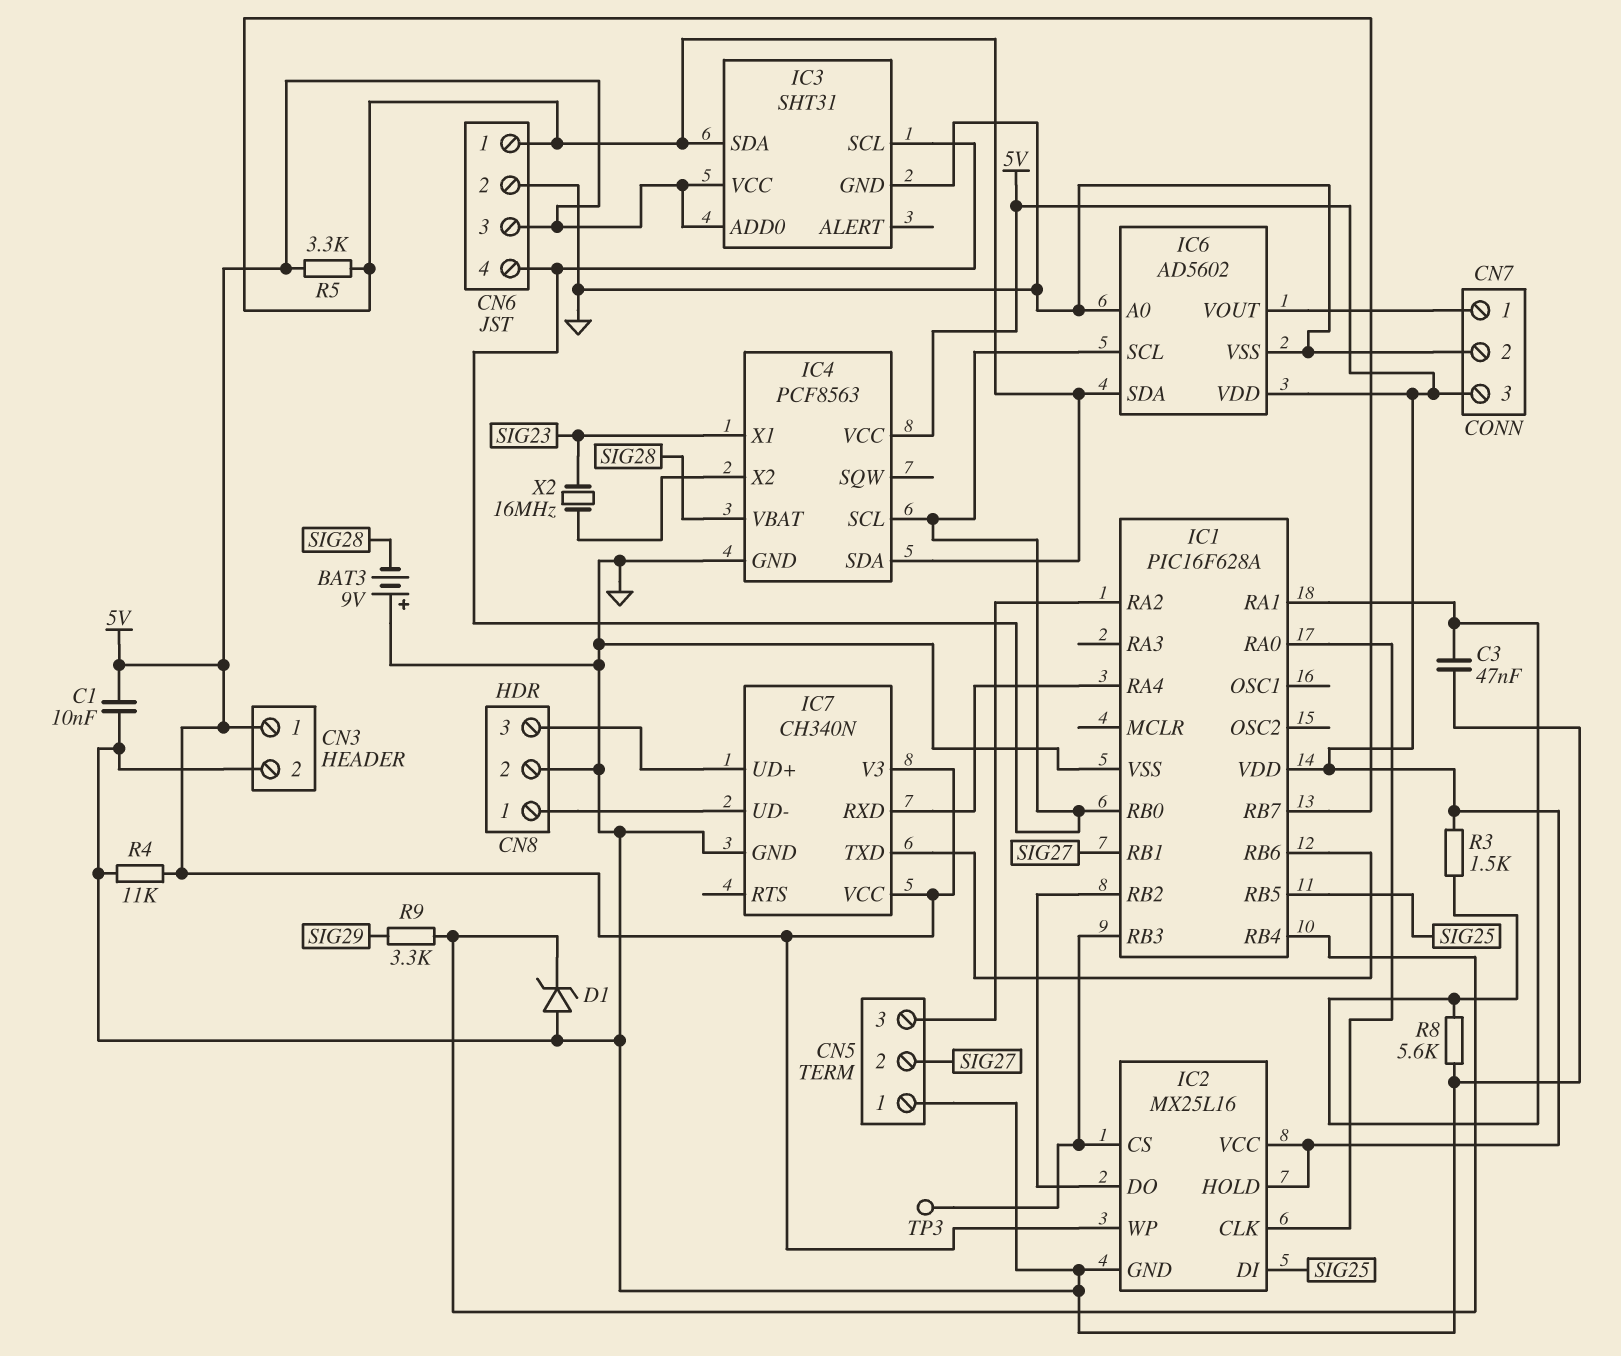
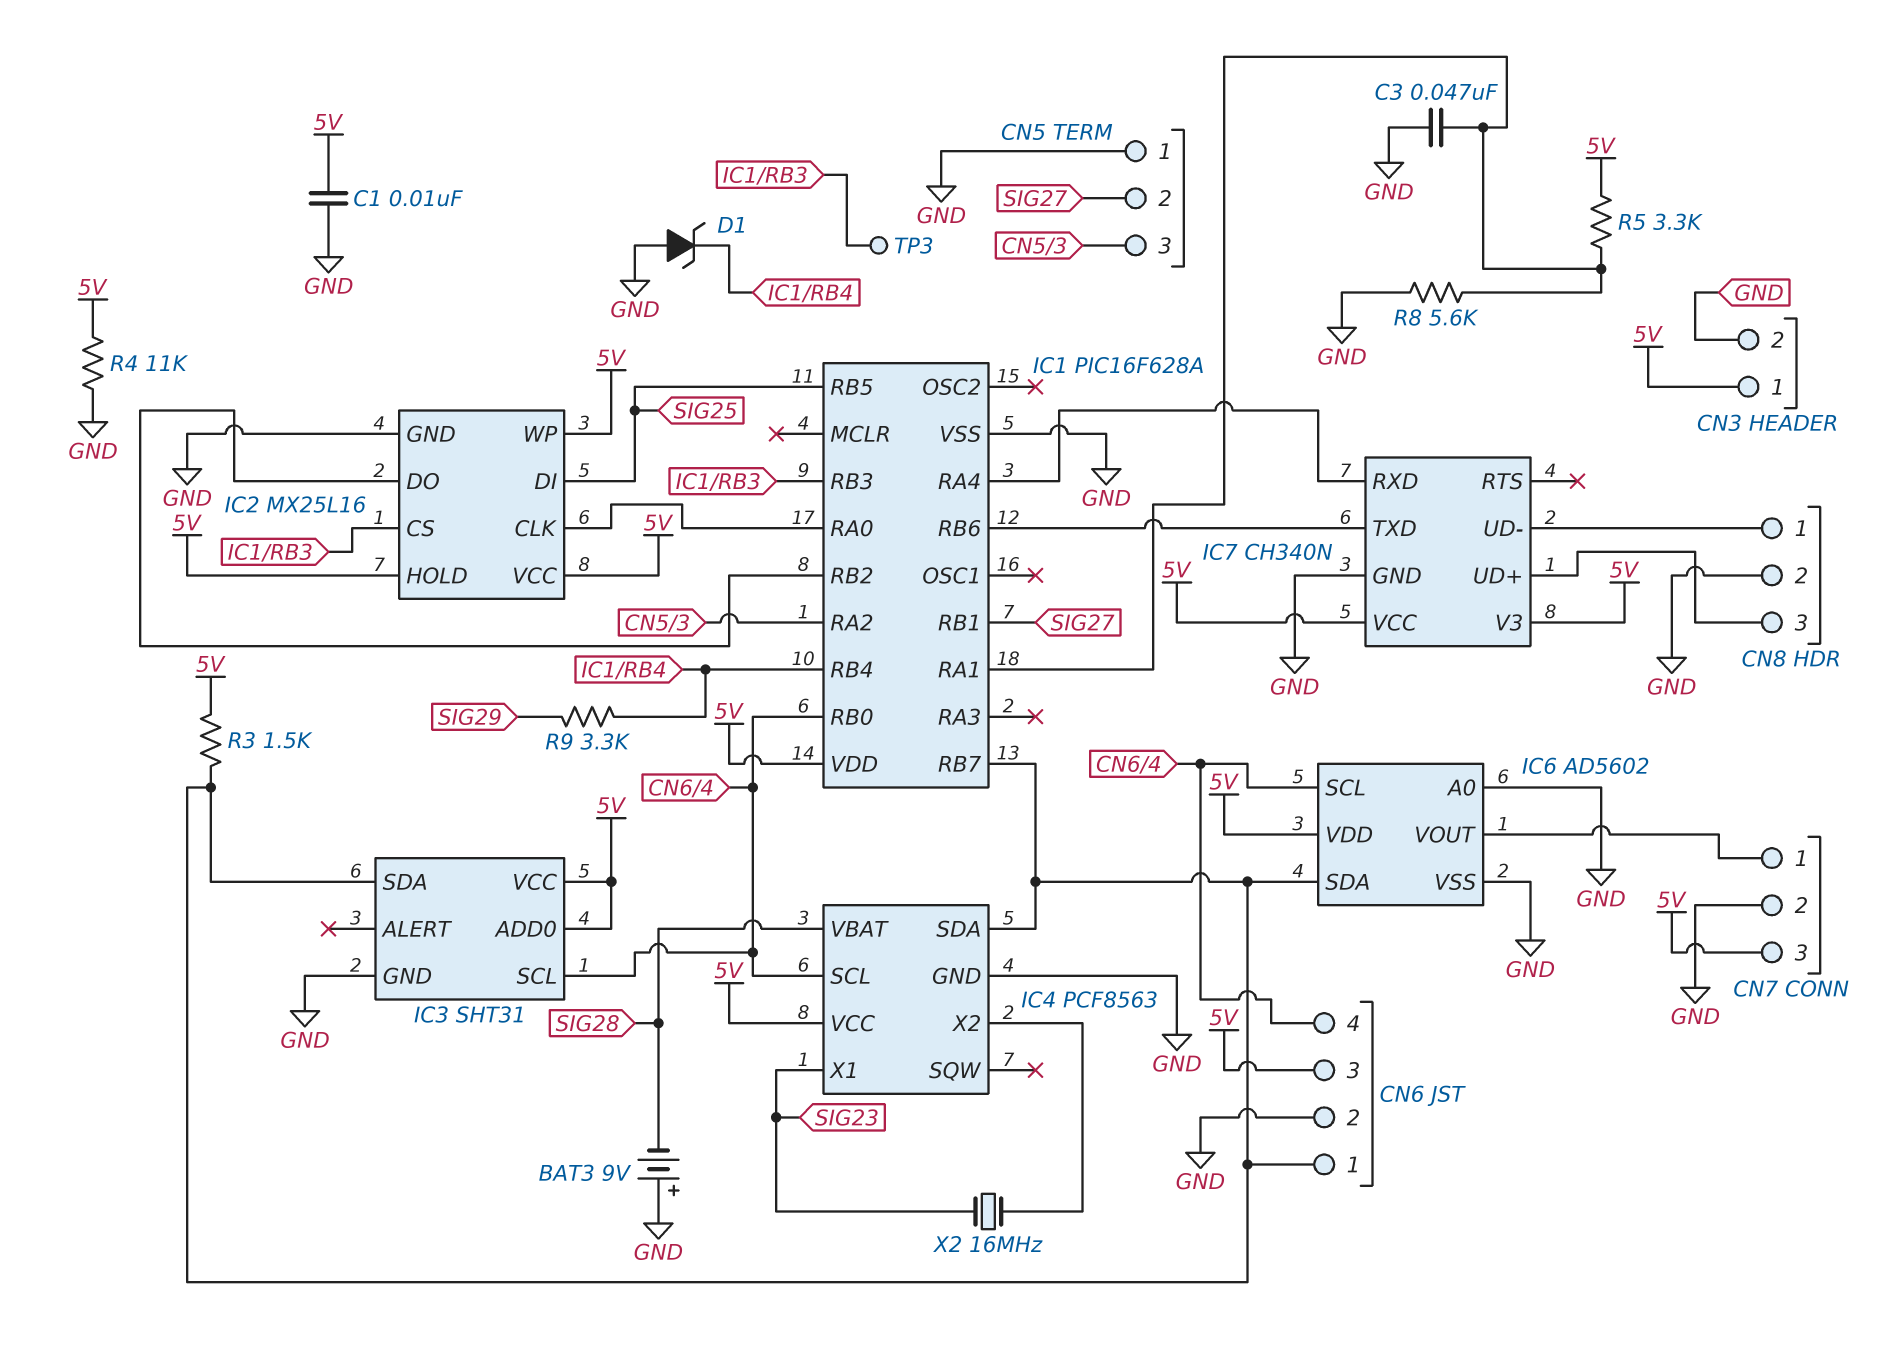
R3: 1.5k (5V, IC1/RA1) -> 1.5k (5V, CN6/1)
R5: 3.3k (5V, CN6/1) -> 3.3k (5V, IC1/RA1)

